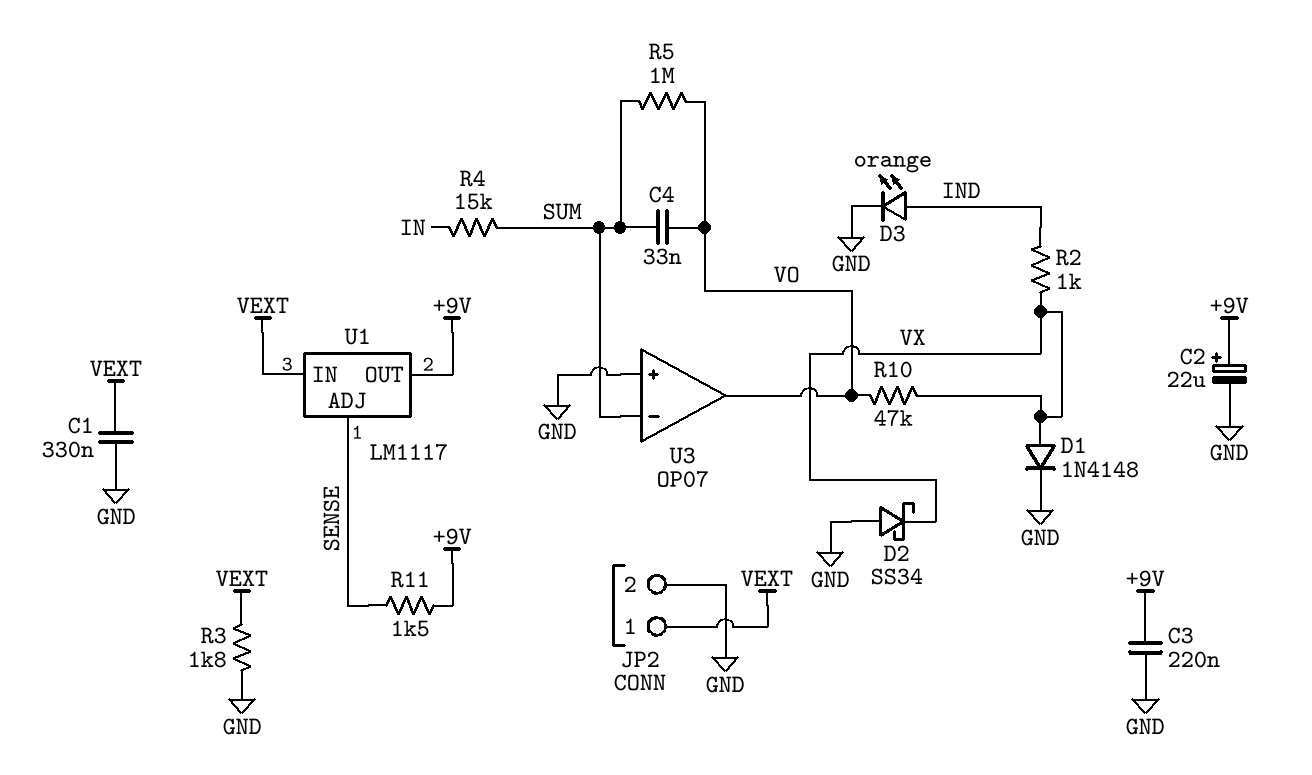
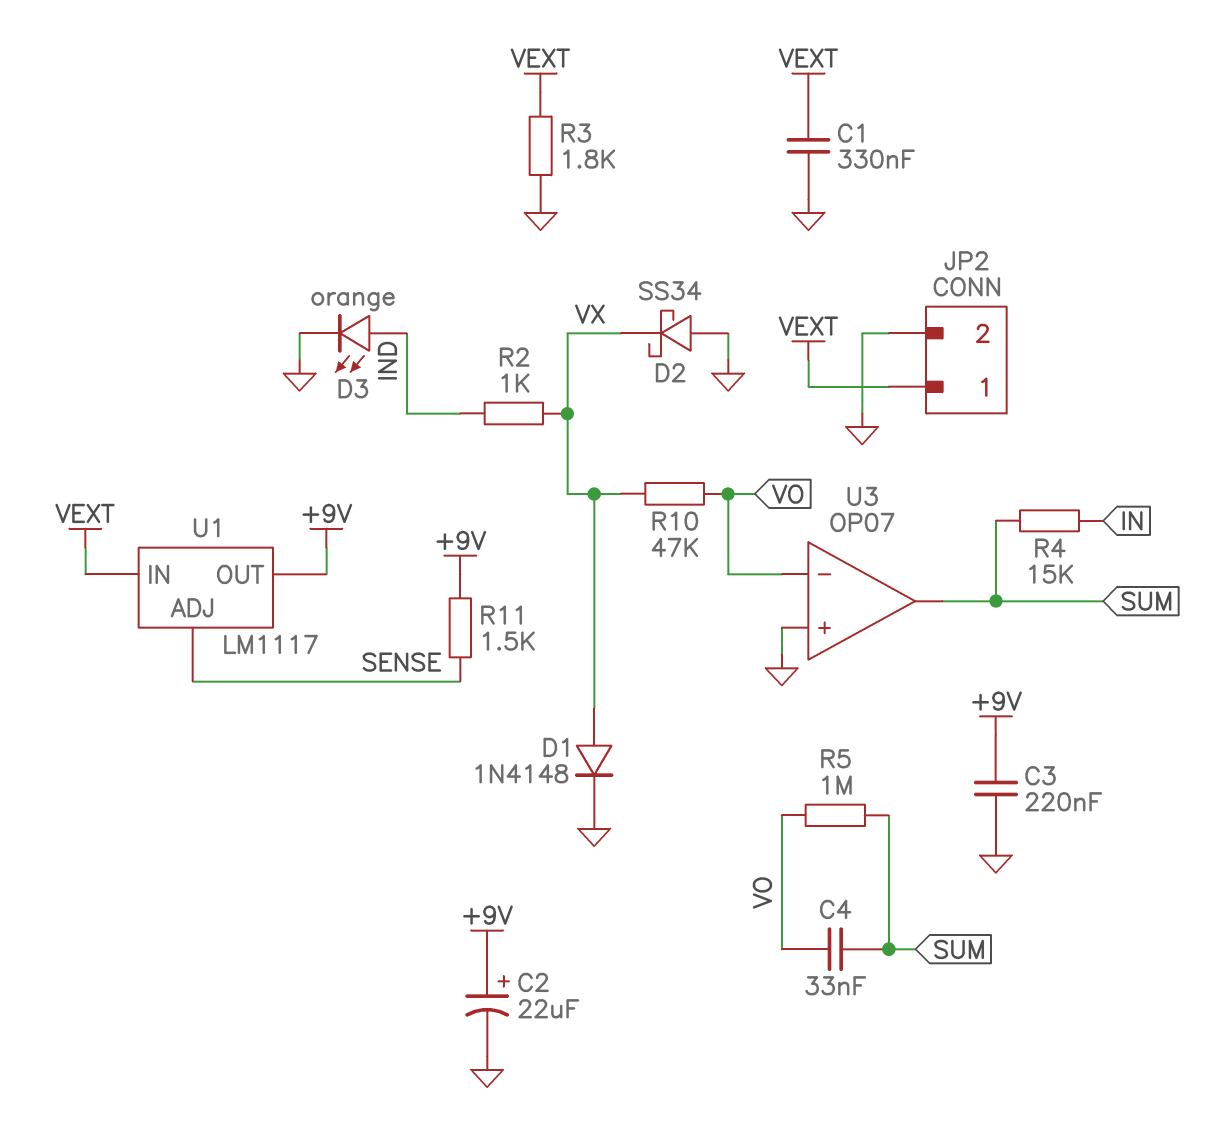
U3 pin in-: SUM -> VO
U3 pin out: VO -> SUM

